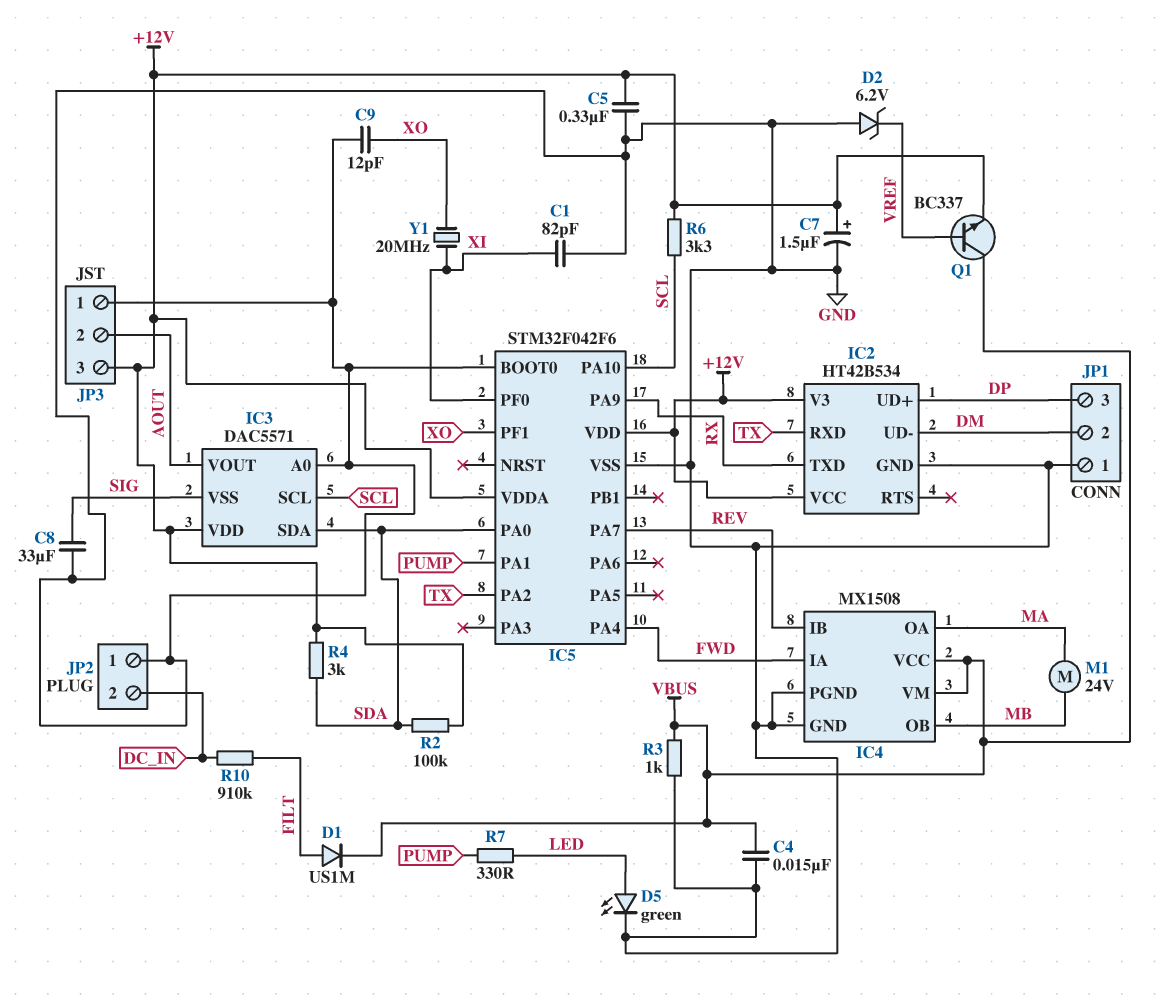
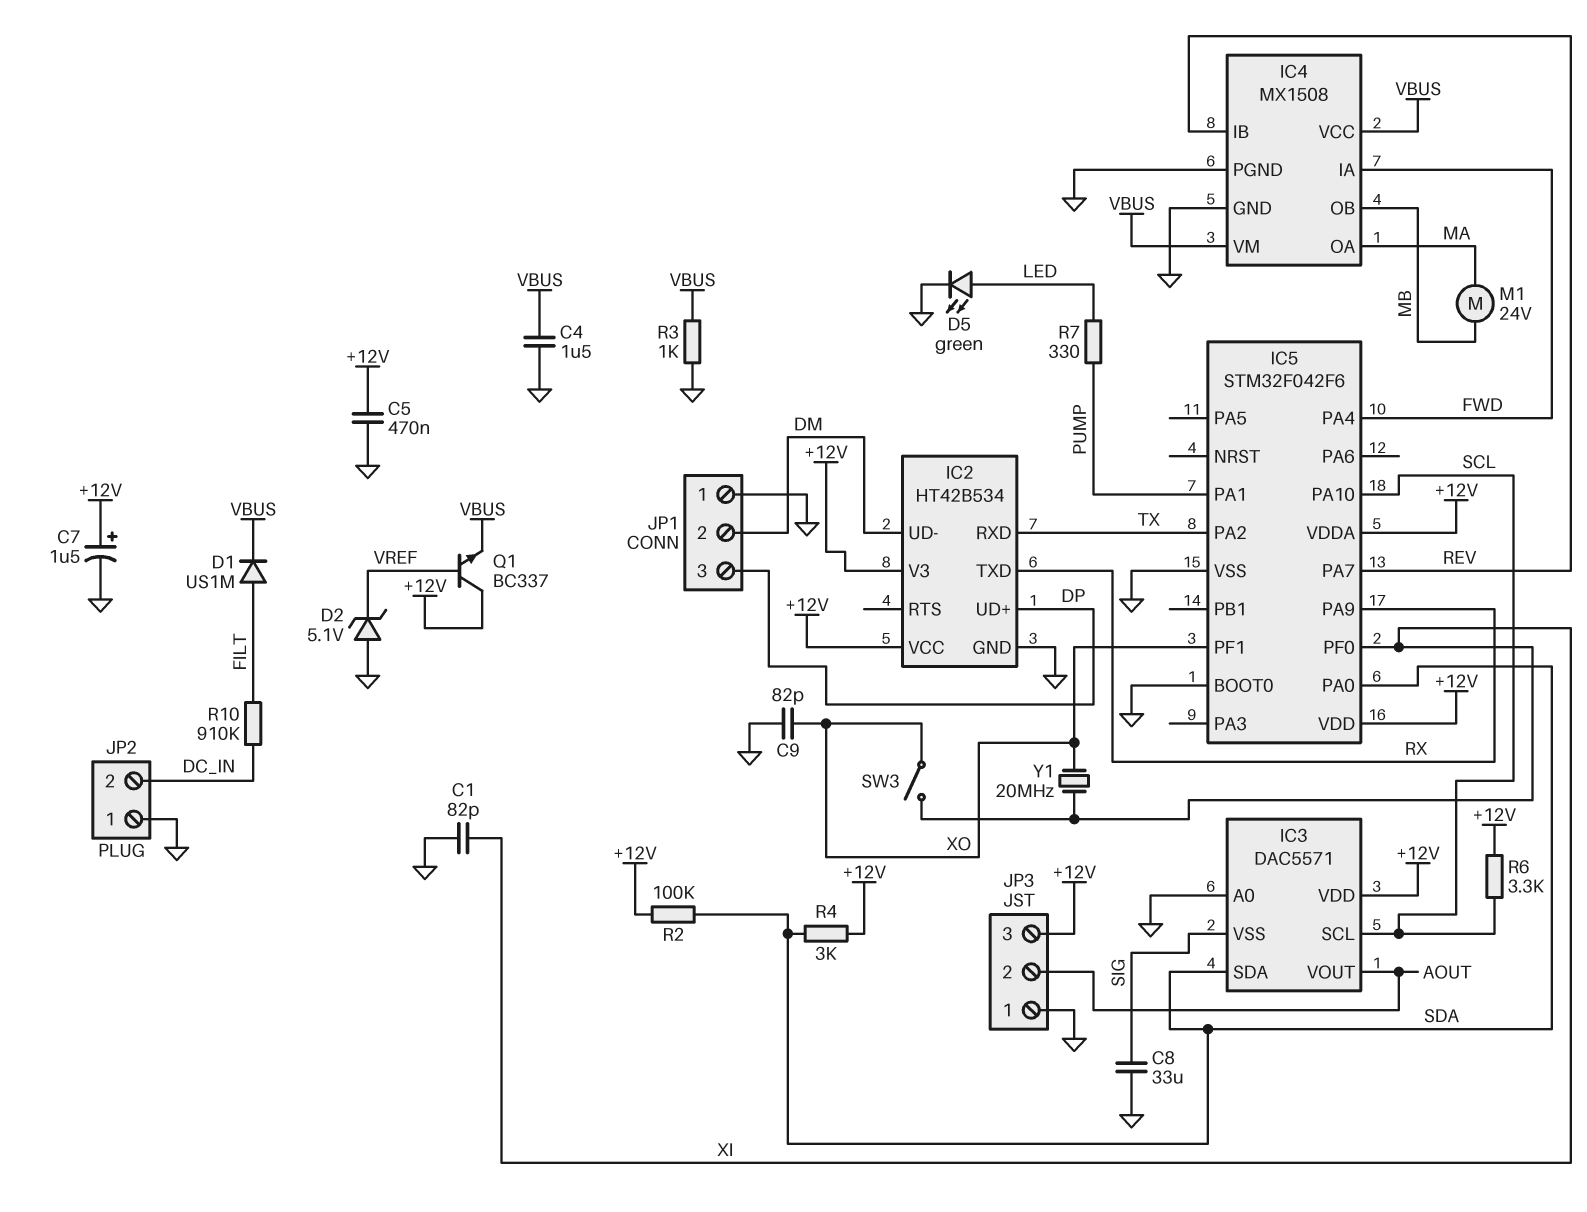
C4: 15nF (GND, VBUS) -> 1.5uF (GND, VBUS)
C5: 330nF (+12V, GND) -> 470nF (+12V, GND)
C9: 12pF (GND, XO) -> 82pF (GND, XO)
D2: zener 6.2V (A GND, K VREF) -> zener 5.1V (A GND, K VREF)
Q1: NPN BC337 (B VREF, C VBUS, E +12V) -> NPN BC337 (B VREF, C +12V, E VBUS)
SW3: none -> switch (XI, XO)

